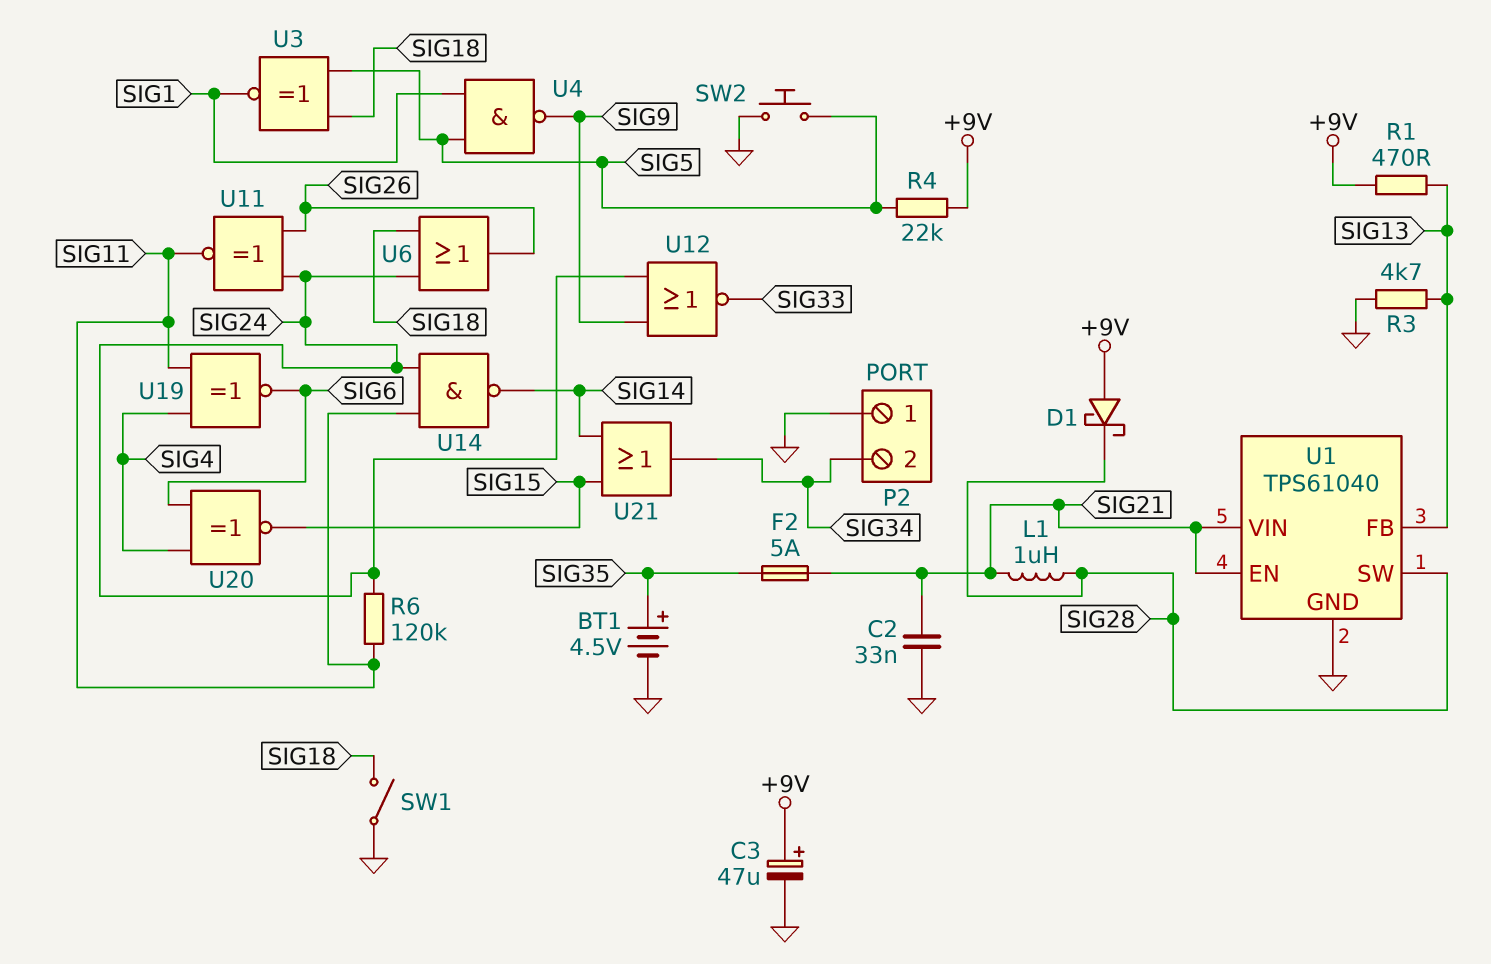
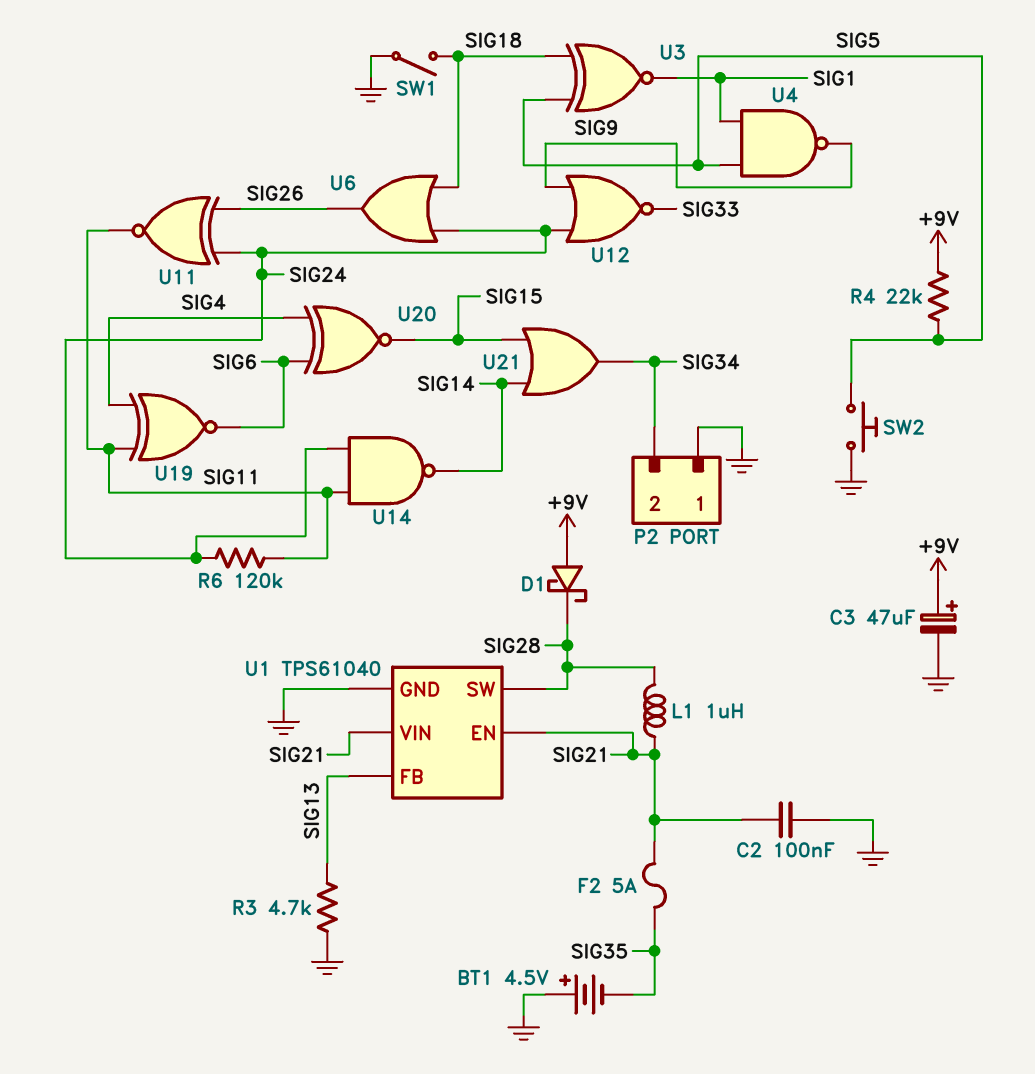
BT1: 4.5V (plus SIG35, minus GND) -> 4.5V (plus GND, minus SIG35)
C2: 33nF (GND, SIG21) -> 100nF (GND, SIG21)
R1: 470 (+9V, SIG13) -> none

